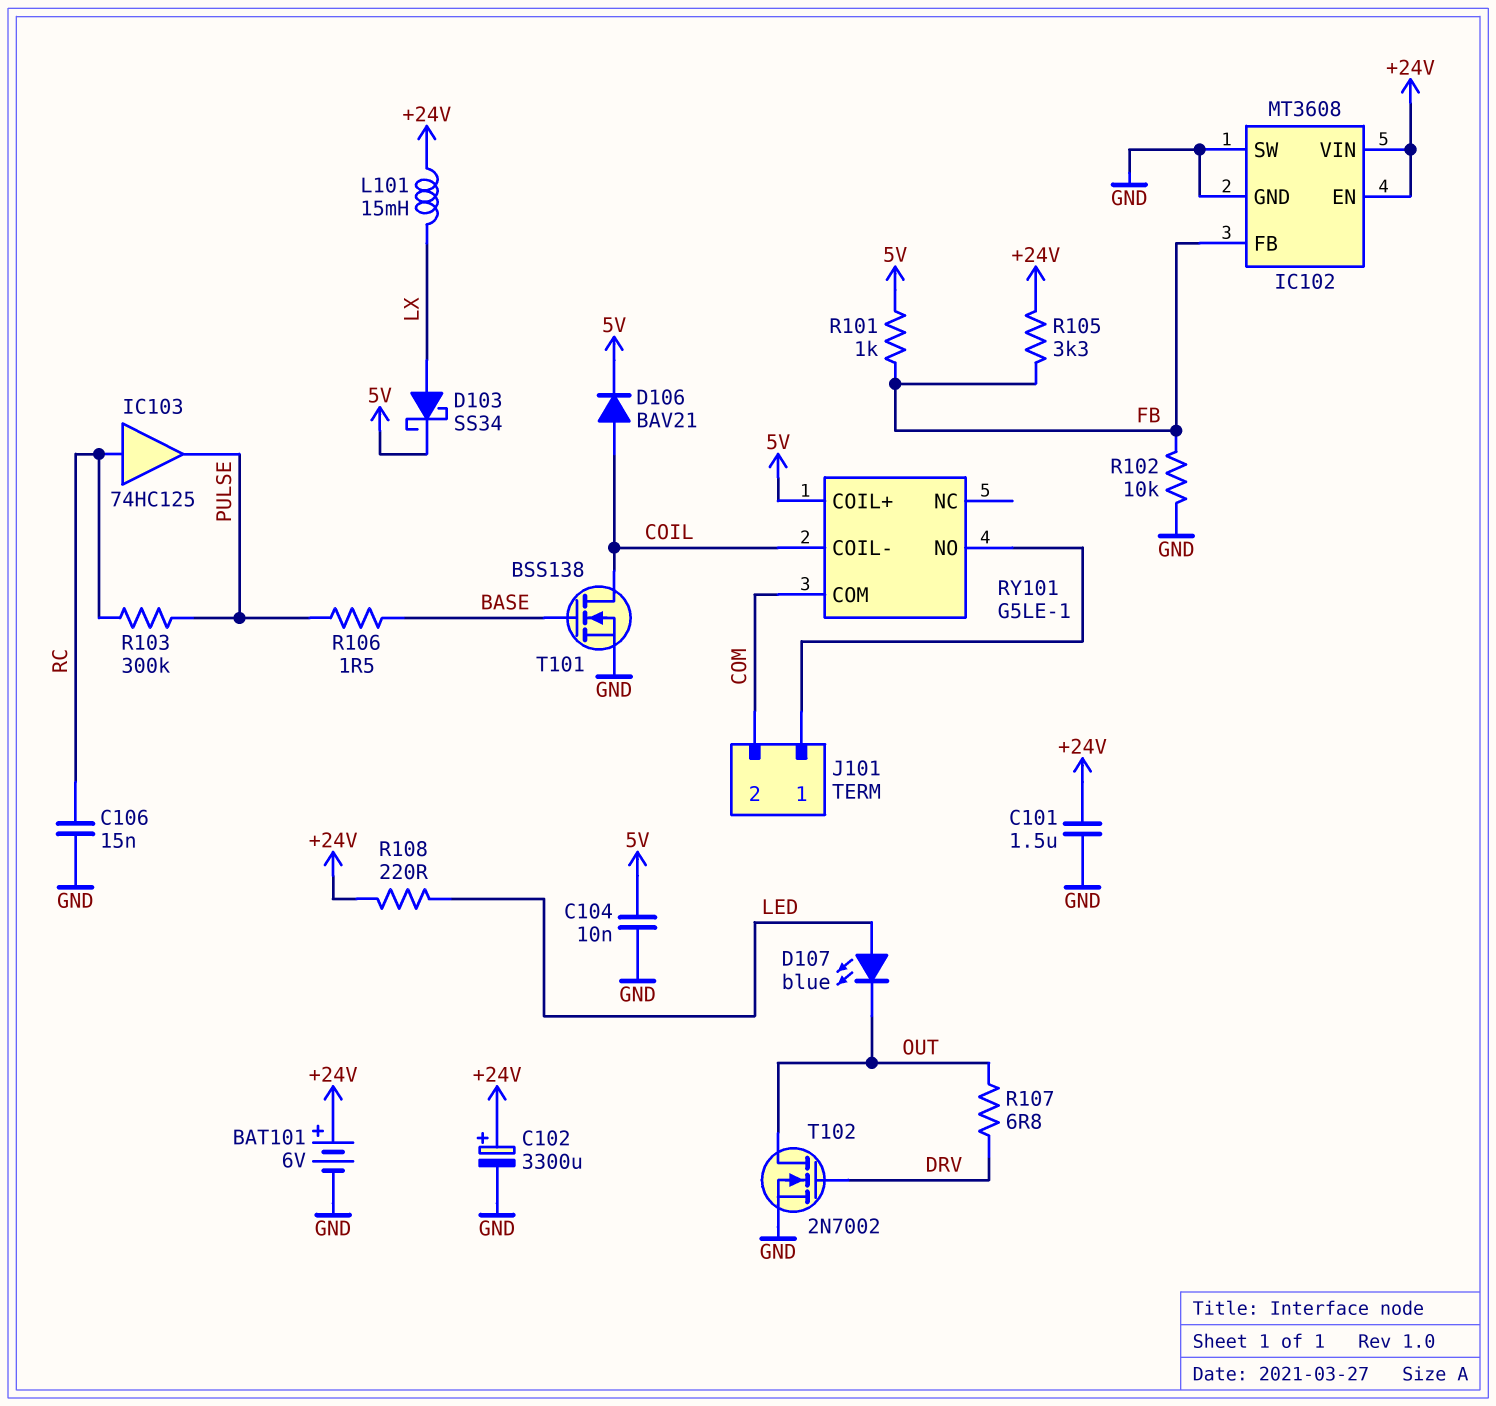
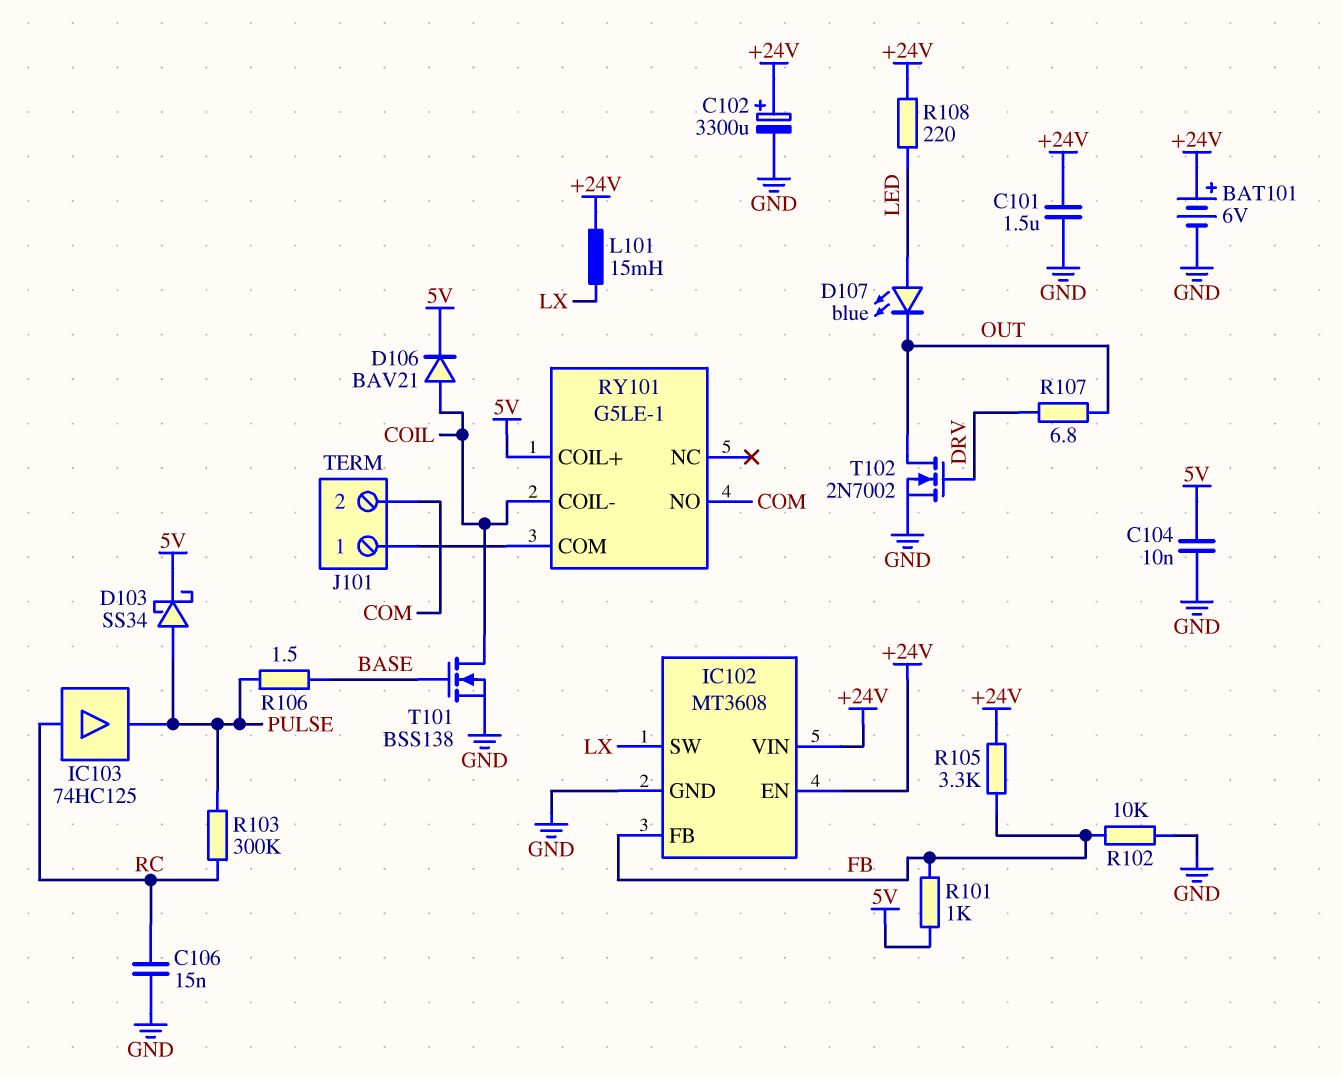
D103: schottky SS34 (A LX, K 5V) -> schottky SS34 (A PULSE, K 5V)
IC102 pin SW: GND -> LX
RY101 pin COM: COM -> J101/1
RY101 pin NO: J101/1 -> COM

